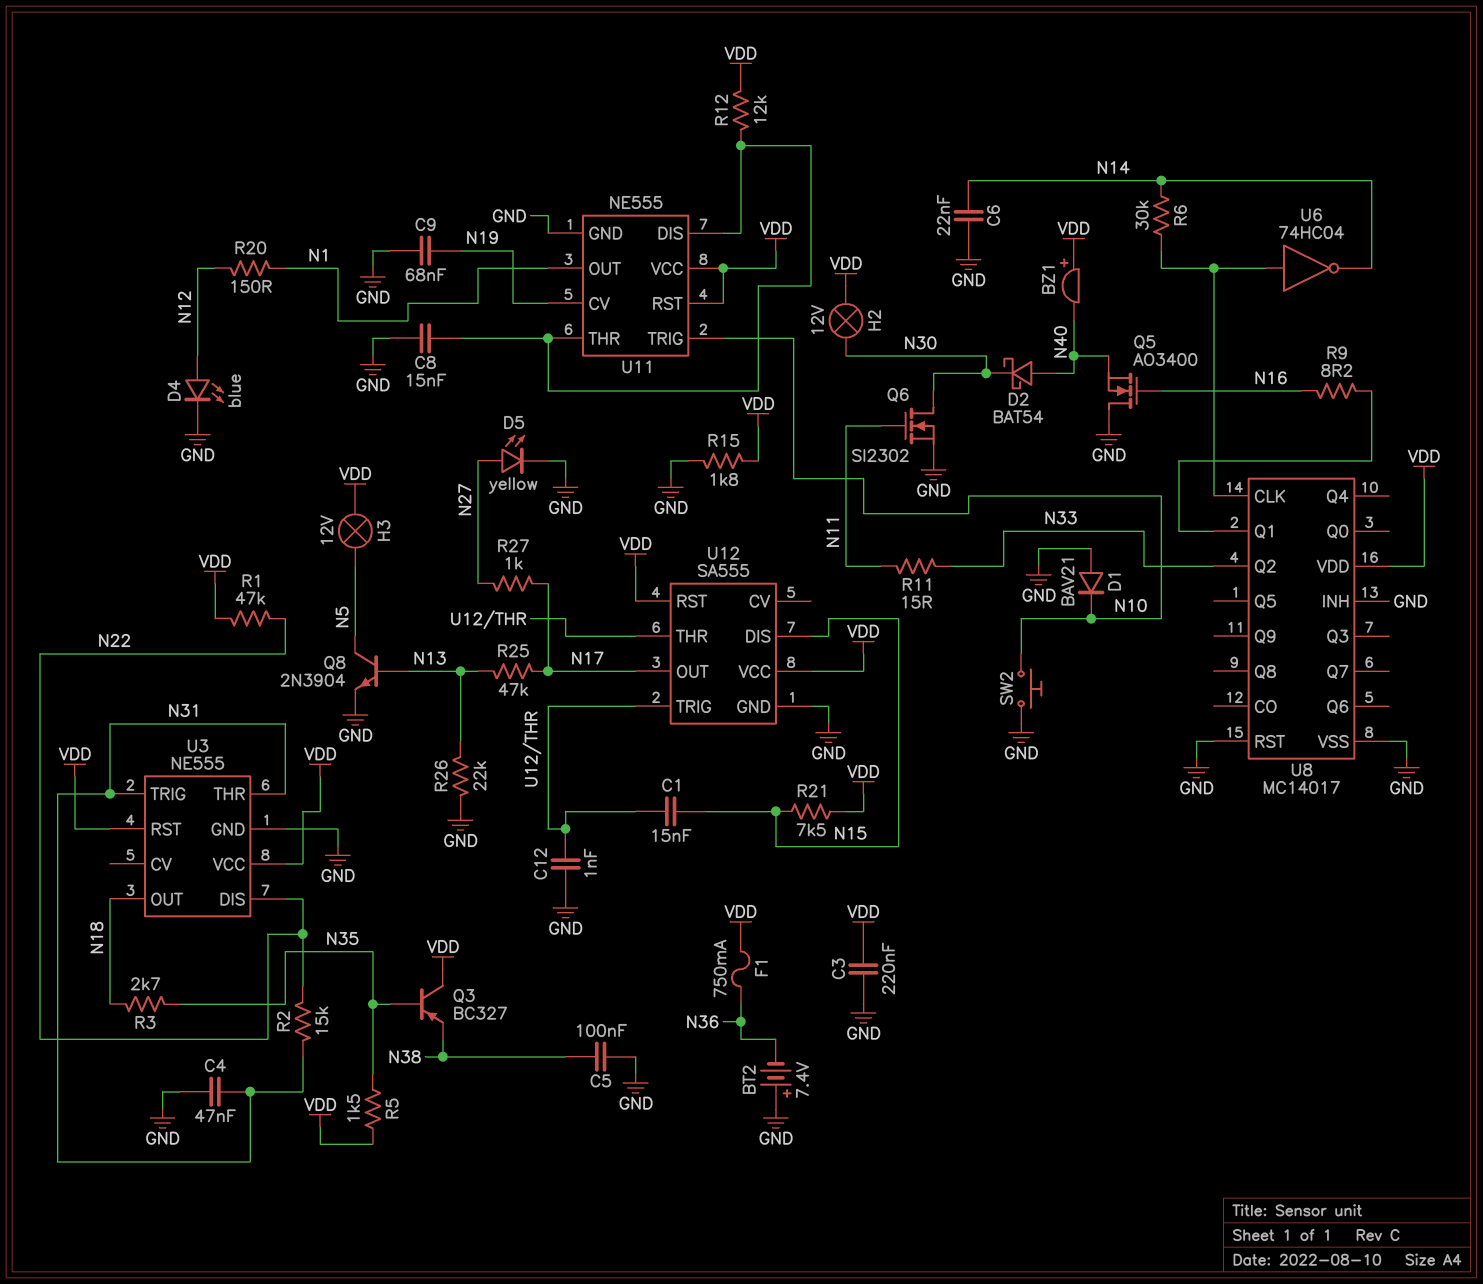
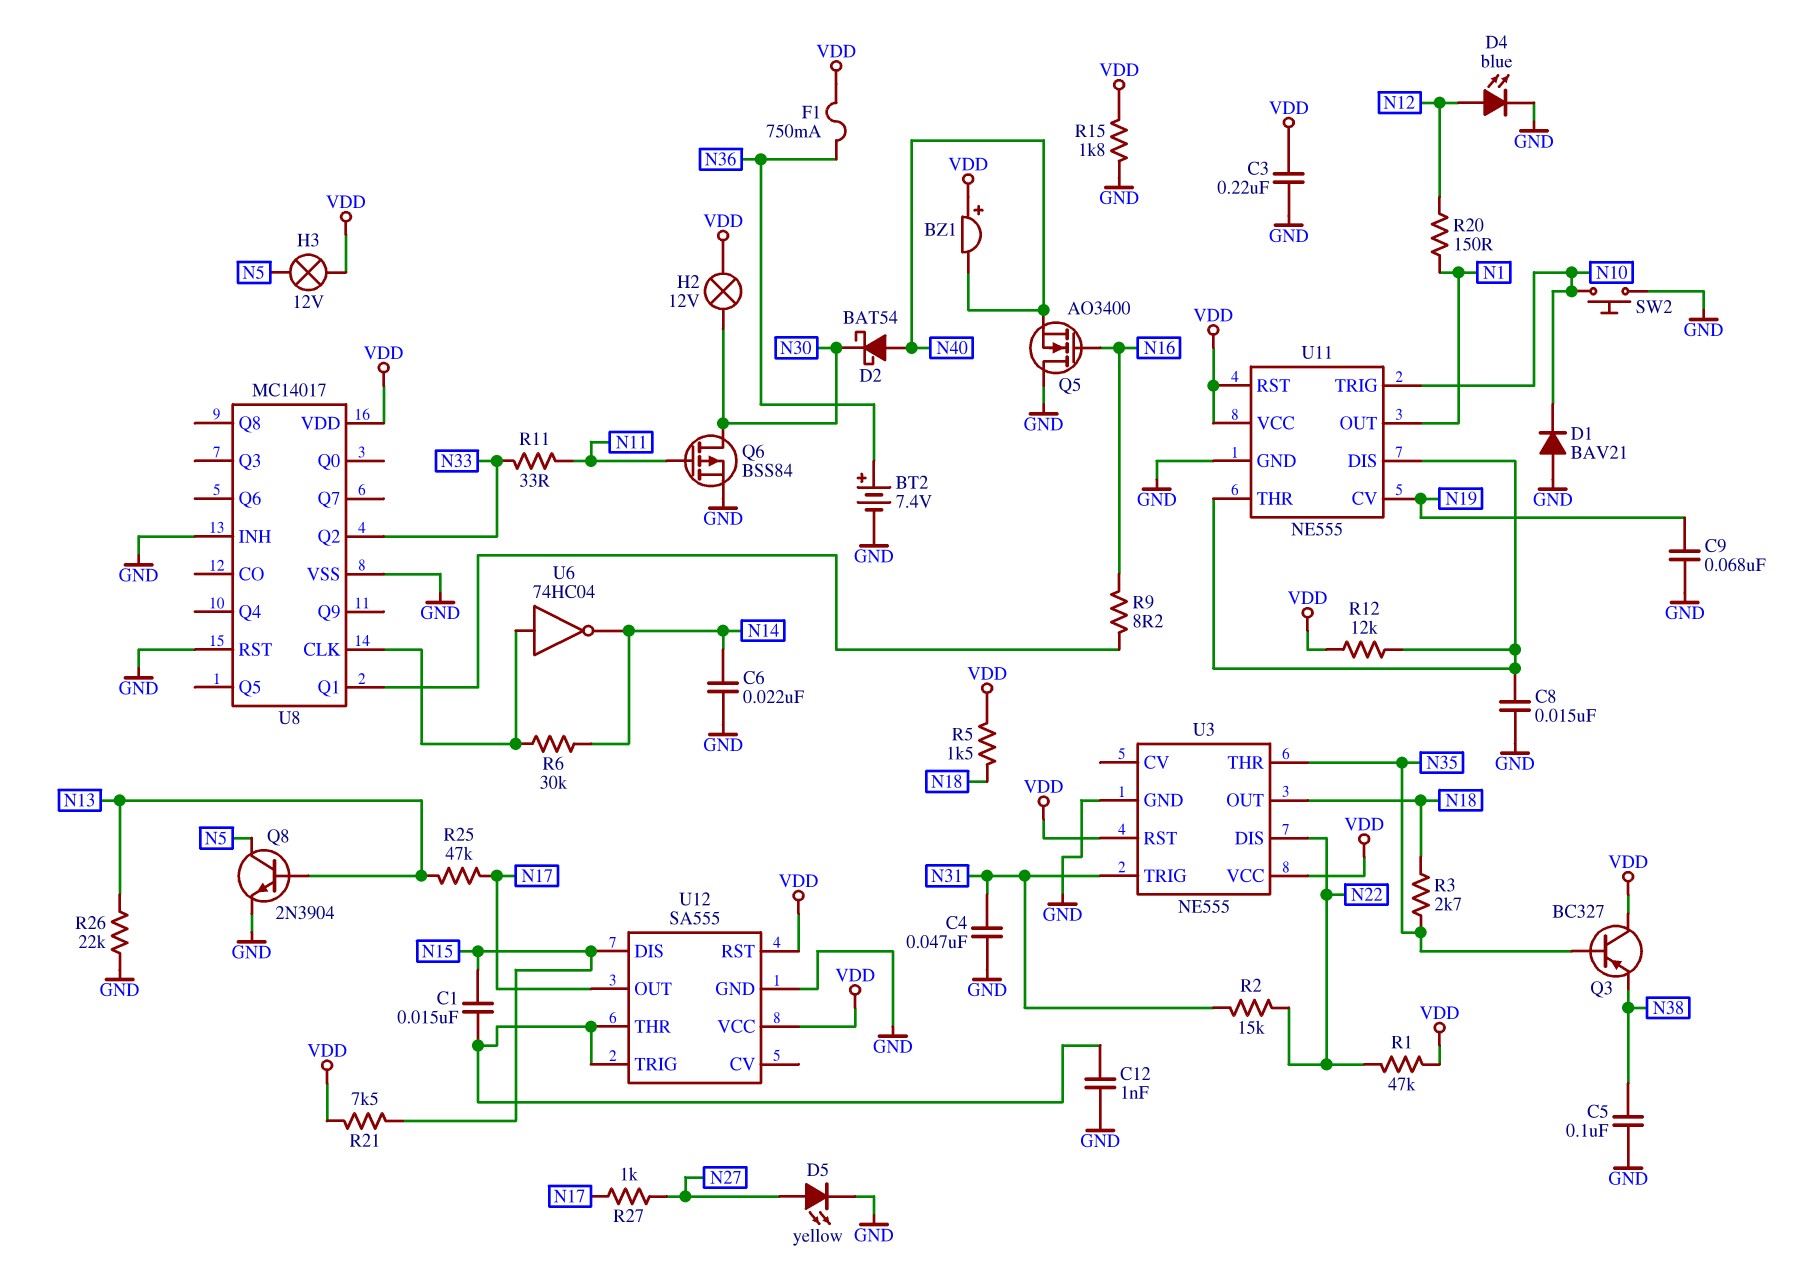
BT2: 7.4V (plus GND, minus N36) -> 7.4V (plus N36, minus GND)
Q6: NMOS SI2302 (G N11, D N30, S GND) -> PMOS BSS84 (G N11, D N30, S GND)
R5: 1.5k (N35, VDD) -> 1.5k (N18, VDD)
R11: 15 (N11, N33) -> 33 (N11, N33)
U3 pin THR: N31 -> N35

